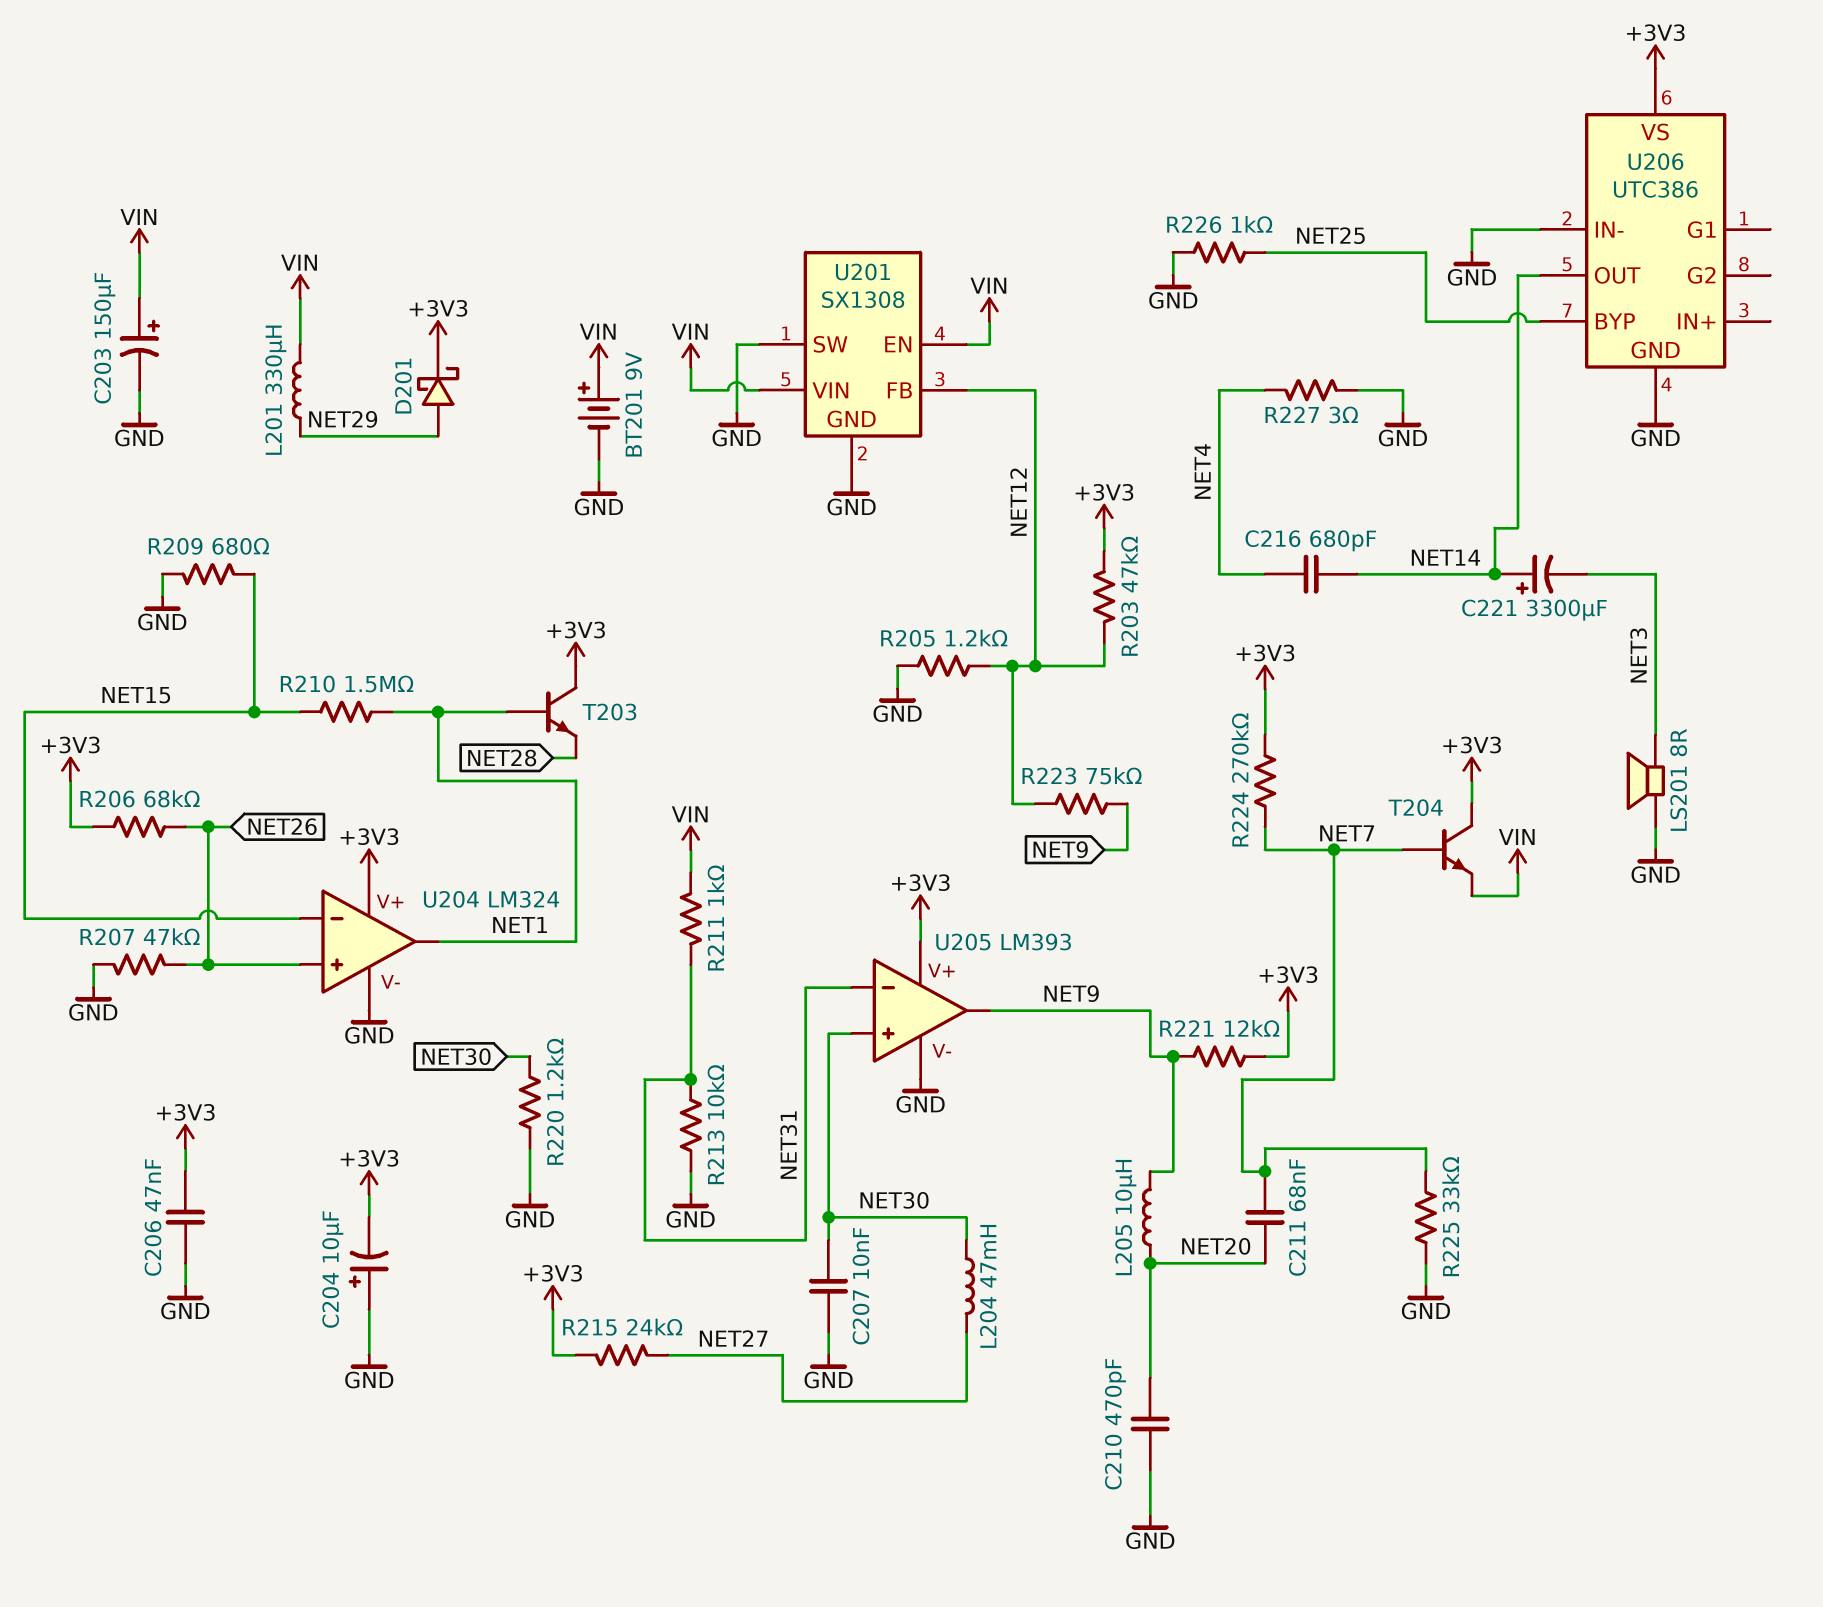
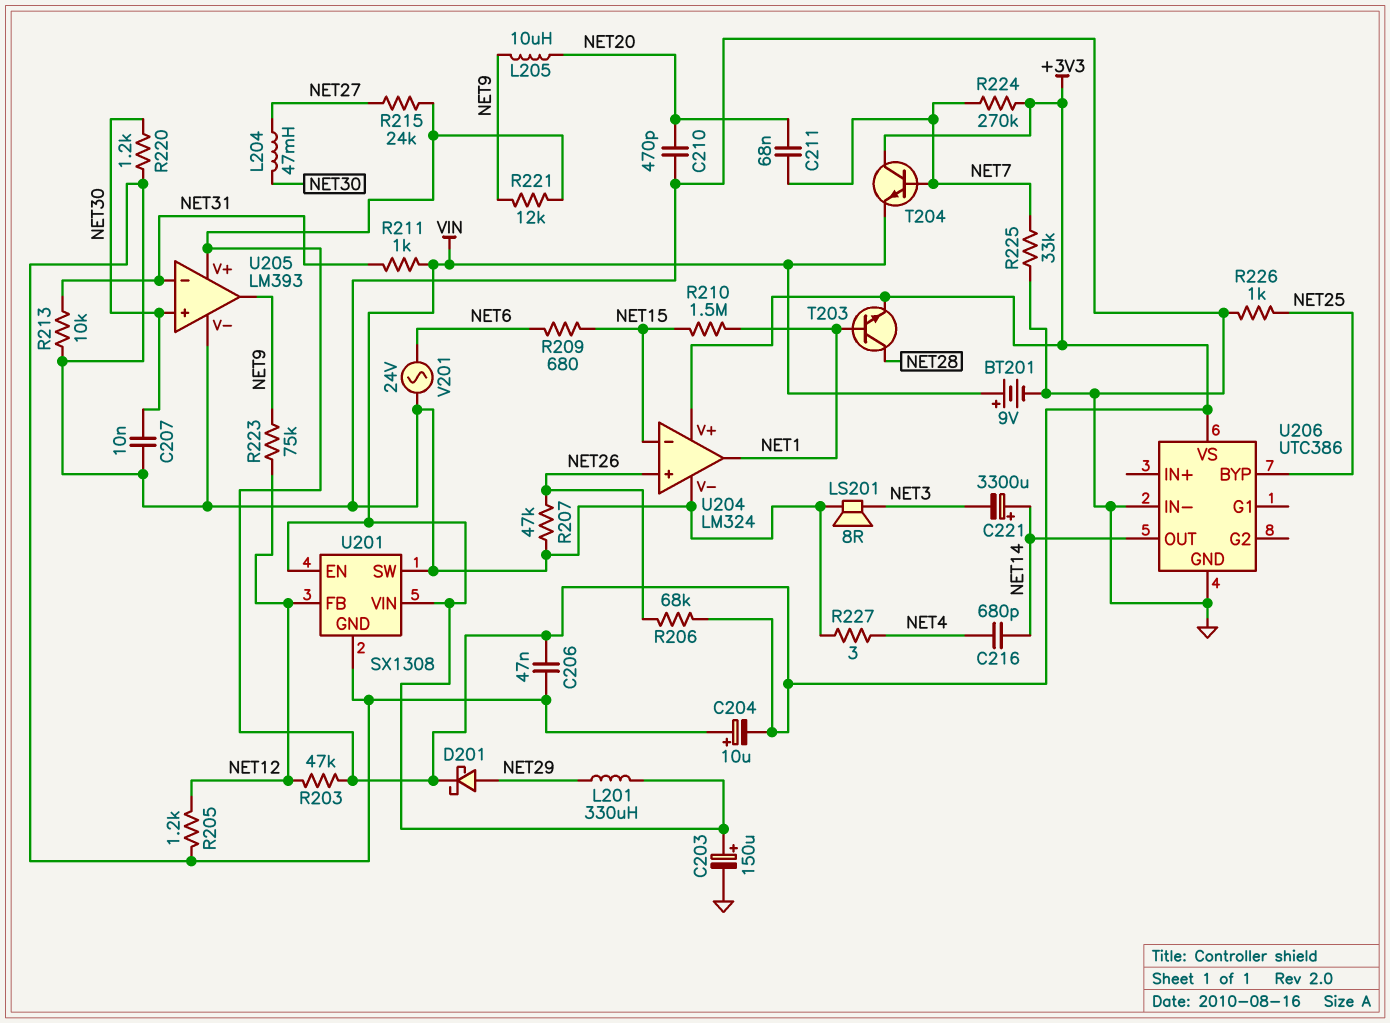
R209: 680 (GND, NET15) -> 680 (NET6, NET15)
T203: NPN (B NET1, C +3V3, E NET28) -> NPN (B NET1, C NET28, E +3V3)
V201: none -> AC 24V (GND, NET6)

